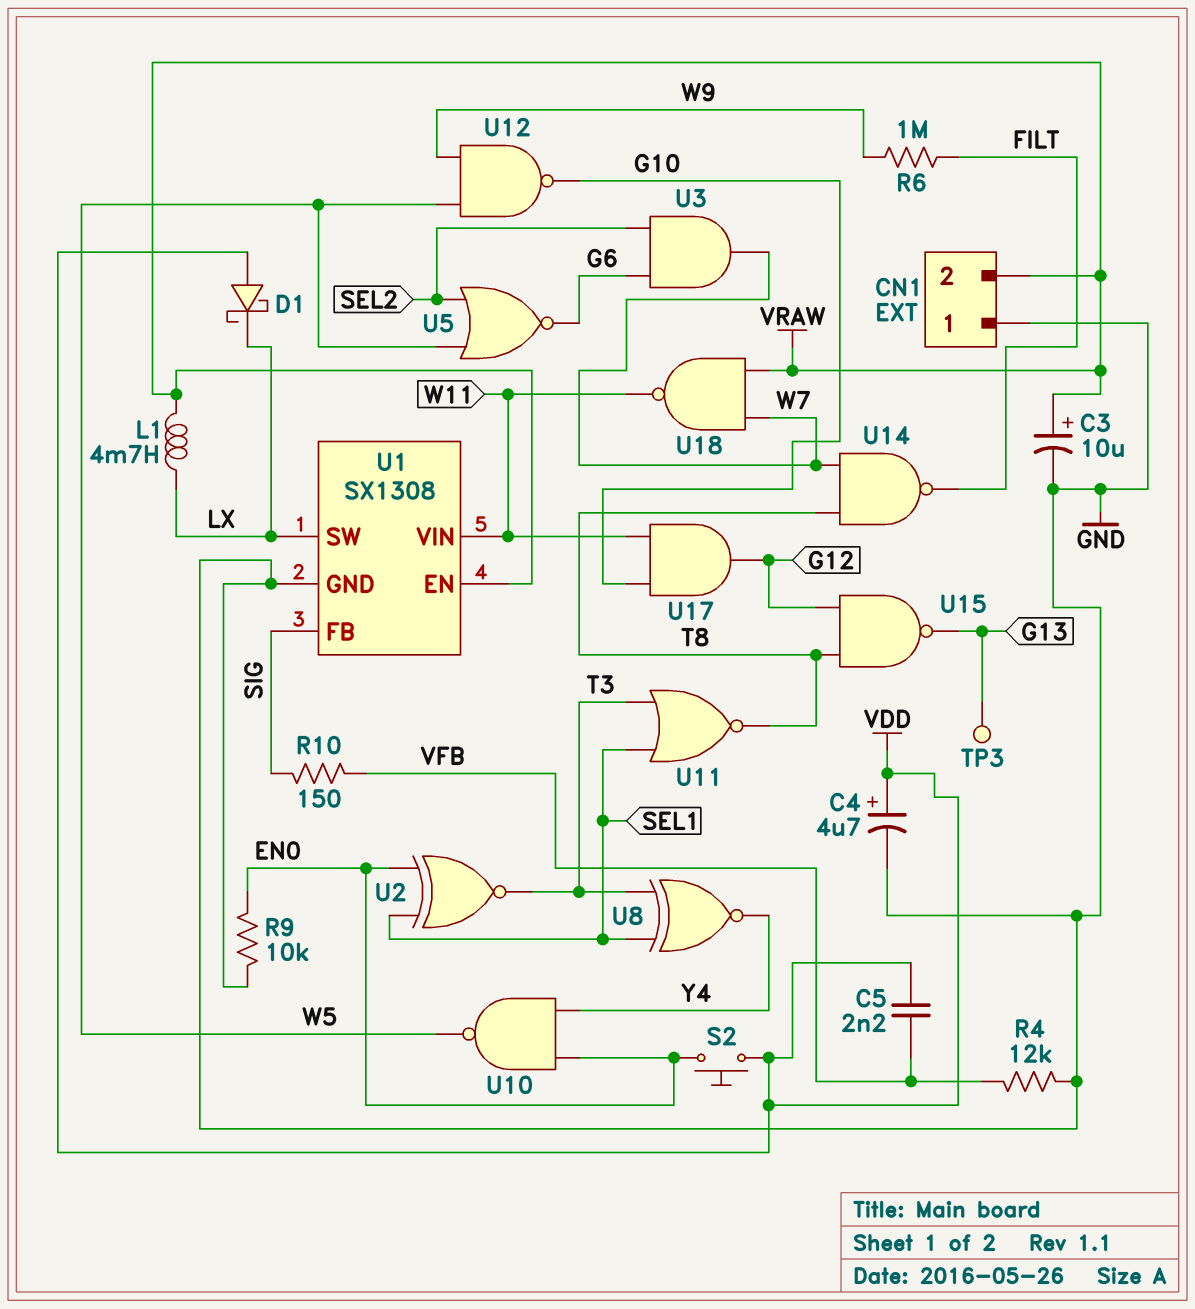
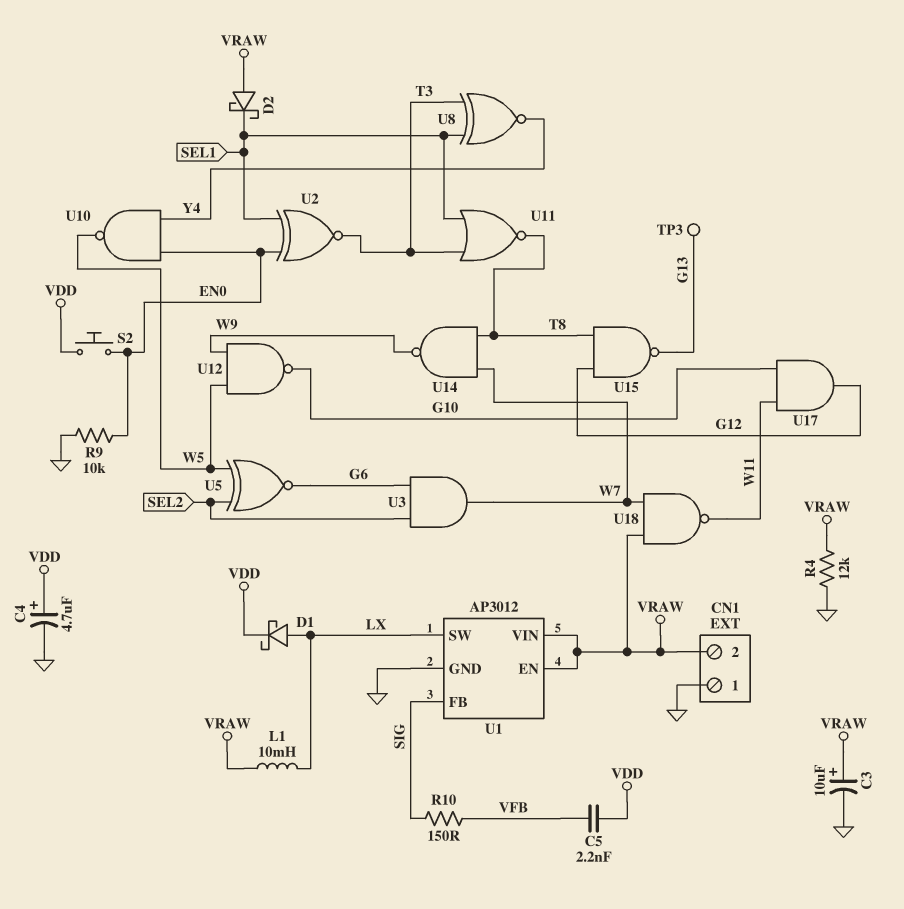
D1: schottky (A VDD, K LX) -> schottky (A LX, K VDD)
D2: none -> schottky (A VRAW, K SEL1)
L1: 4.7mH (LX, VRAW) -> 10mH (LX, VRAW)
R4: 12k (GND, VFB) -> 12k (GND, VRAW)
R6: 1M (FILT, W9) -> none
U1: SX1308 -> AP3012
U1 pin VIN: W11 -> VRAW
U5: NOR (in SEL2, in W5, out G6) -> XNOR (in SEL2, in W5, out G6)
U14: NAND (in T8, in W7, out FILT) -> NAND (in T8, in W7, out W9)

